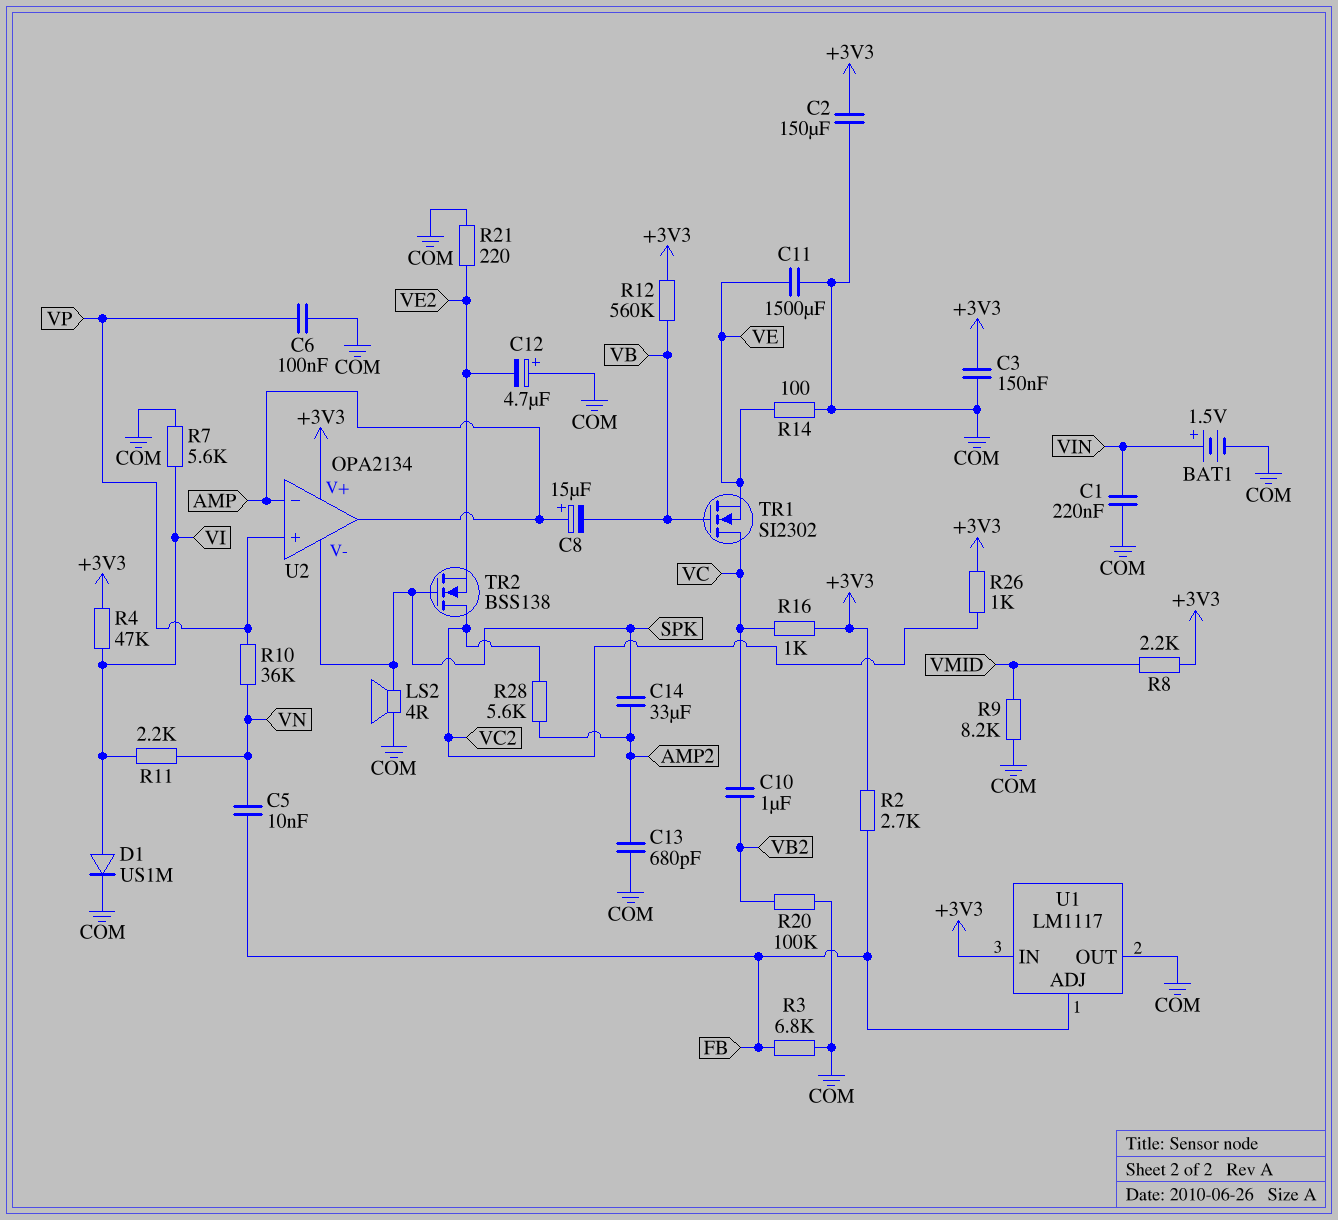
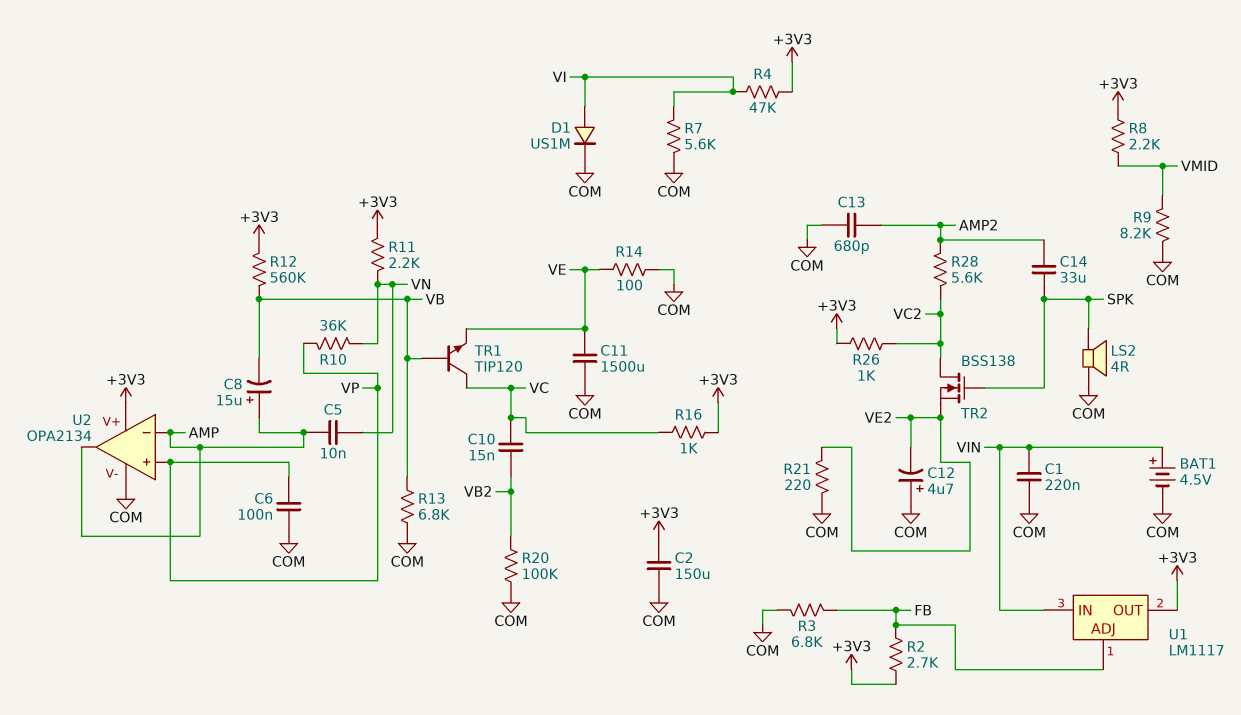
BAT1: 1.5V (plus VIN, minus COM) -> 4.5V (plus VIN, minus COM)
C3: 150nF (+3V3, COM) -> none
C5: 10nF (FB, VN) -> 10nF (AMP, VN)
C10: 1uF (VB2, VC) -> 15nF (VB2, VC)
R11: 2.2k (VI, VN) -> 2.2k (+3V3, VN)
R13: none -> 6.8k (COM, VB)
TR1: NMOS SI2302 (G VB, D VC, S VE) -> NPN TIP120 (B VB, C VC, E VE)
U1 pin IN: +3V3 -> VIN
U1 pin OUT: COM -> +3V3
U2 pin V-: SPK -> COM

